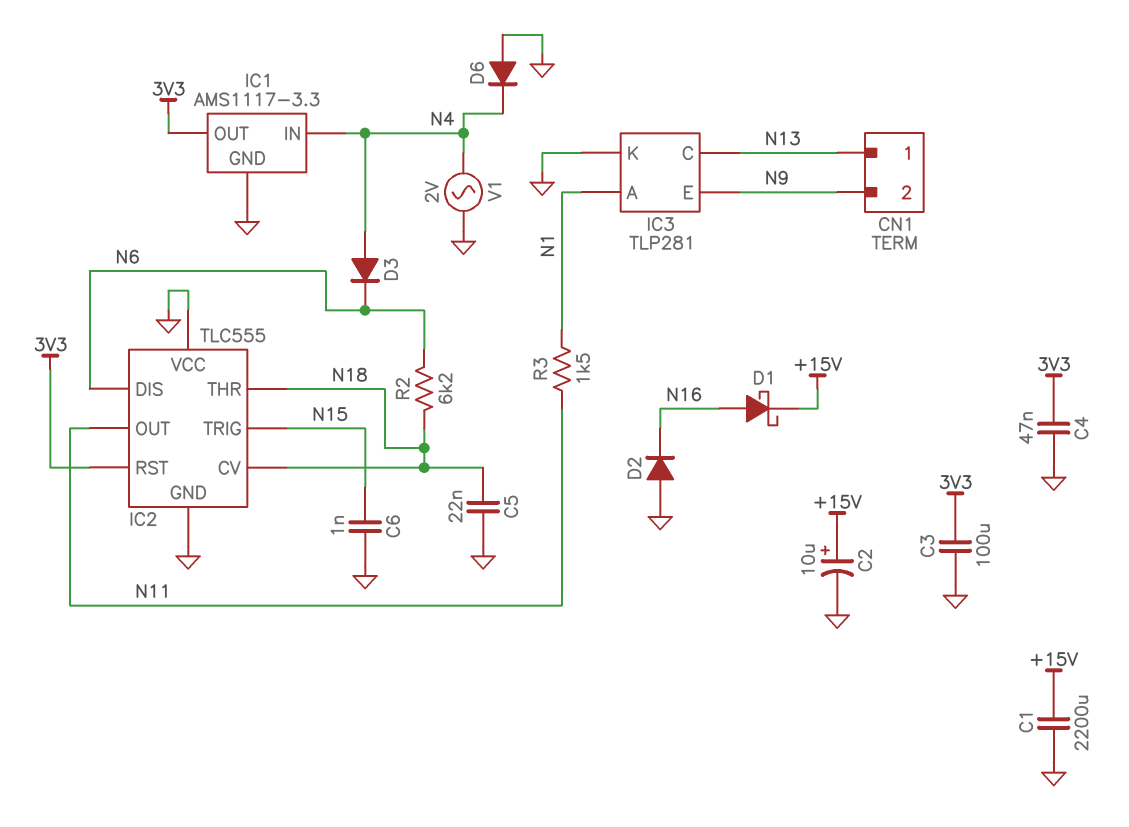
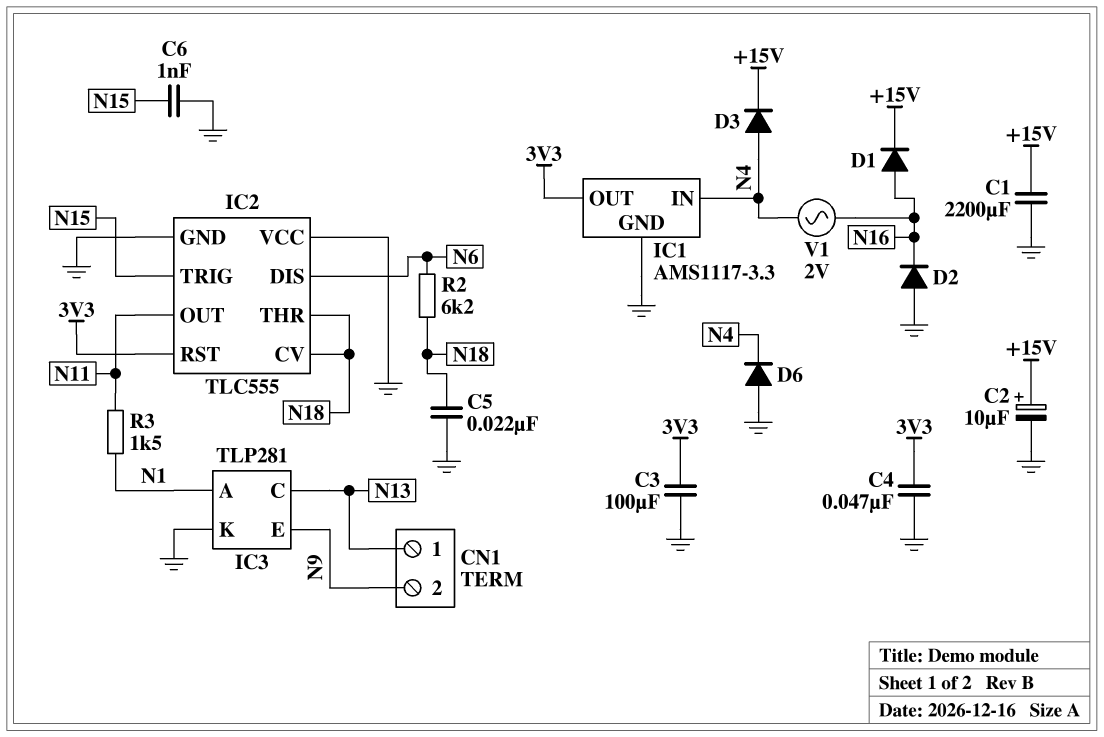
D1: schottky (A N16, K +15V) -> diode (A N16, K +15V)
D3: diode (A N4, K N6) -> diode (A N4, K +15V)
V1: AC 2V (GND, N4) -> AC 2V (N4, N16)

